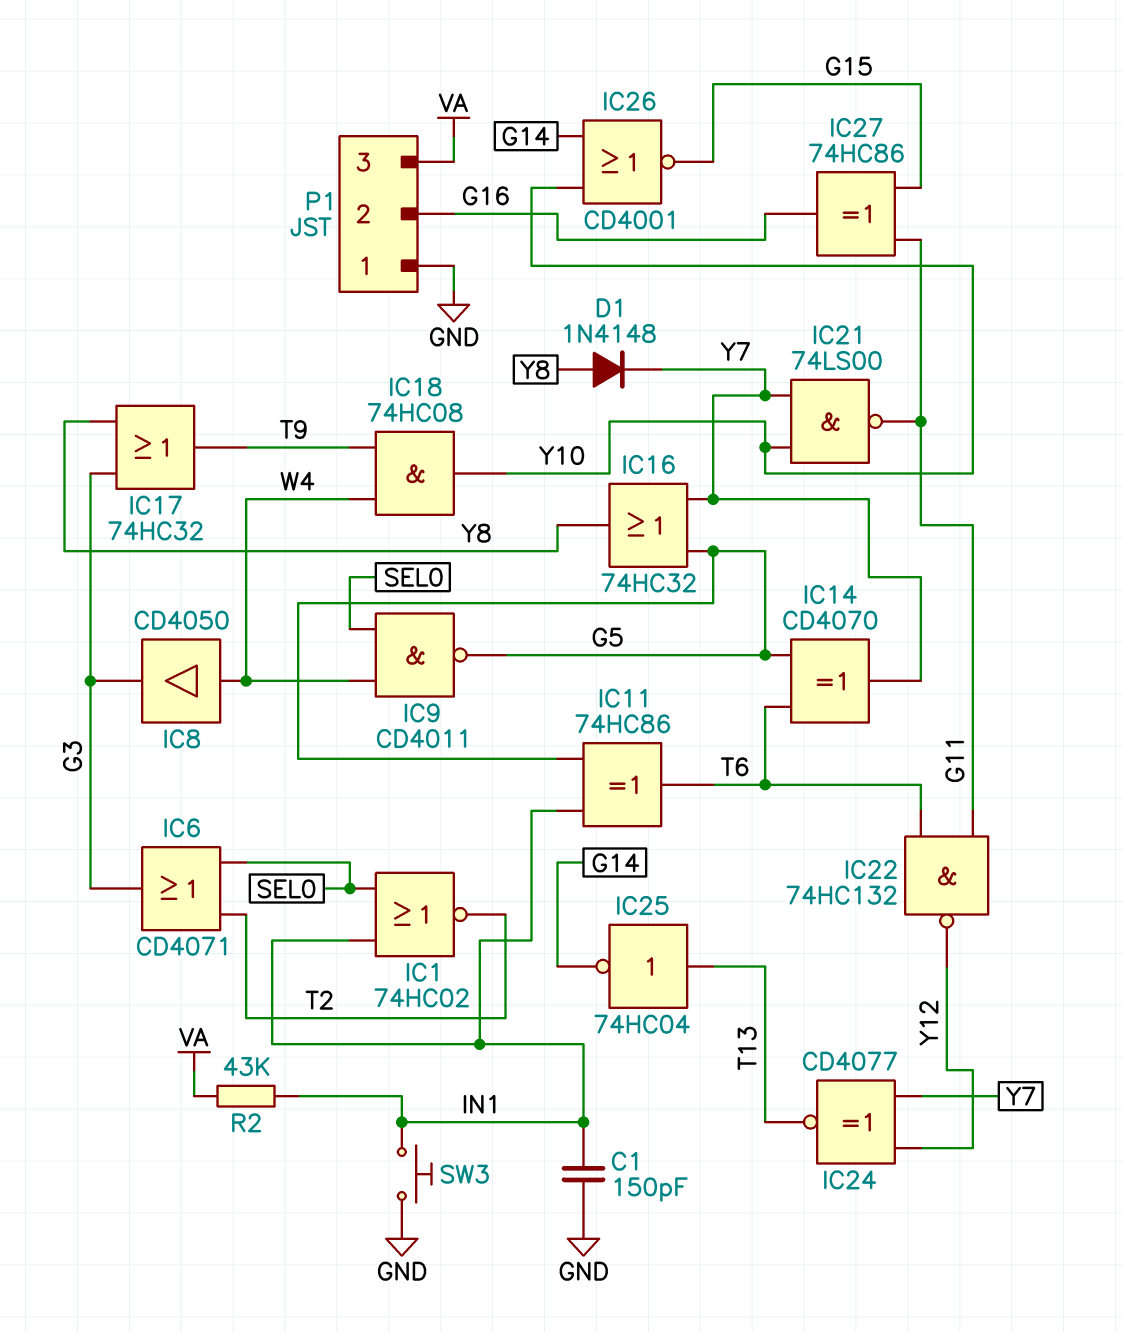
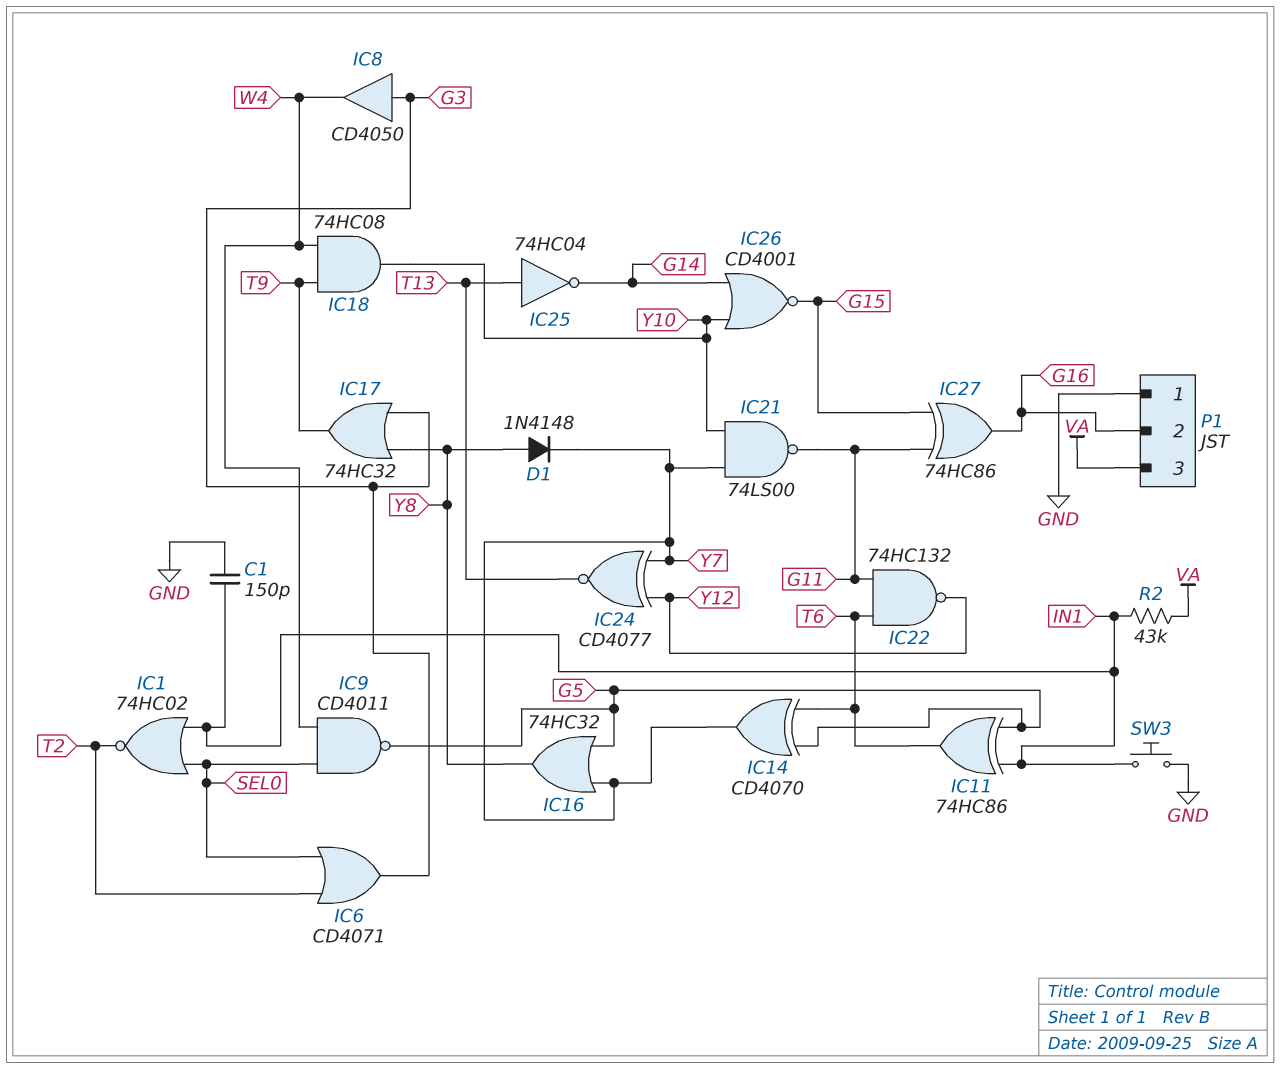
IC8: buffer CD4050 (in W4, out G3) -> buffer CD4050 (in G3, out W4)

